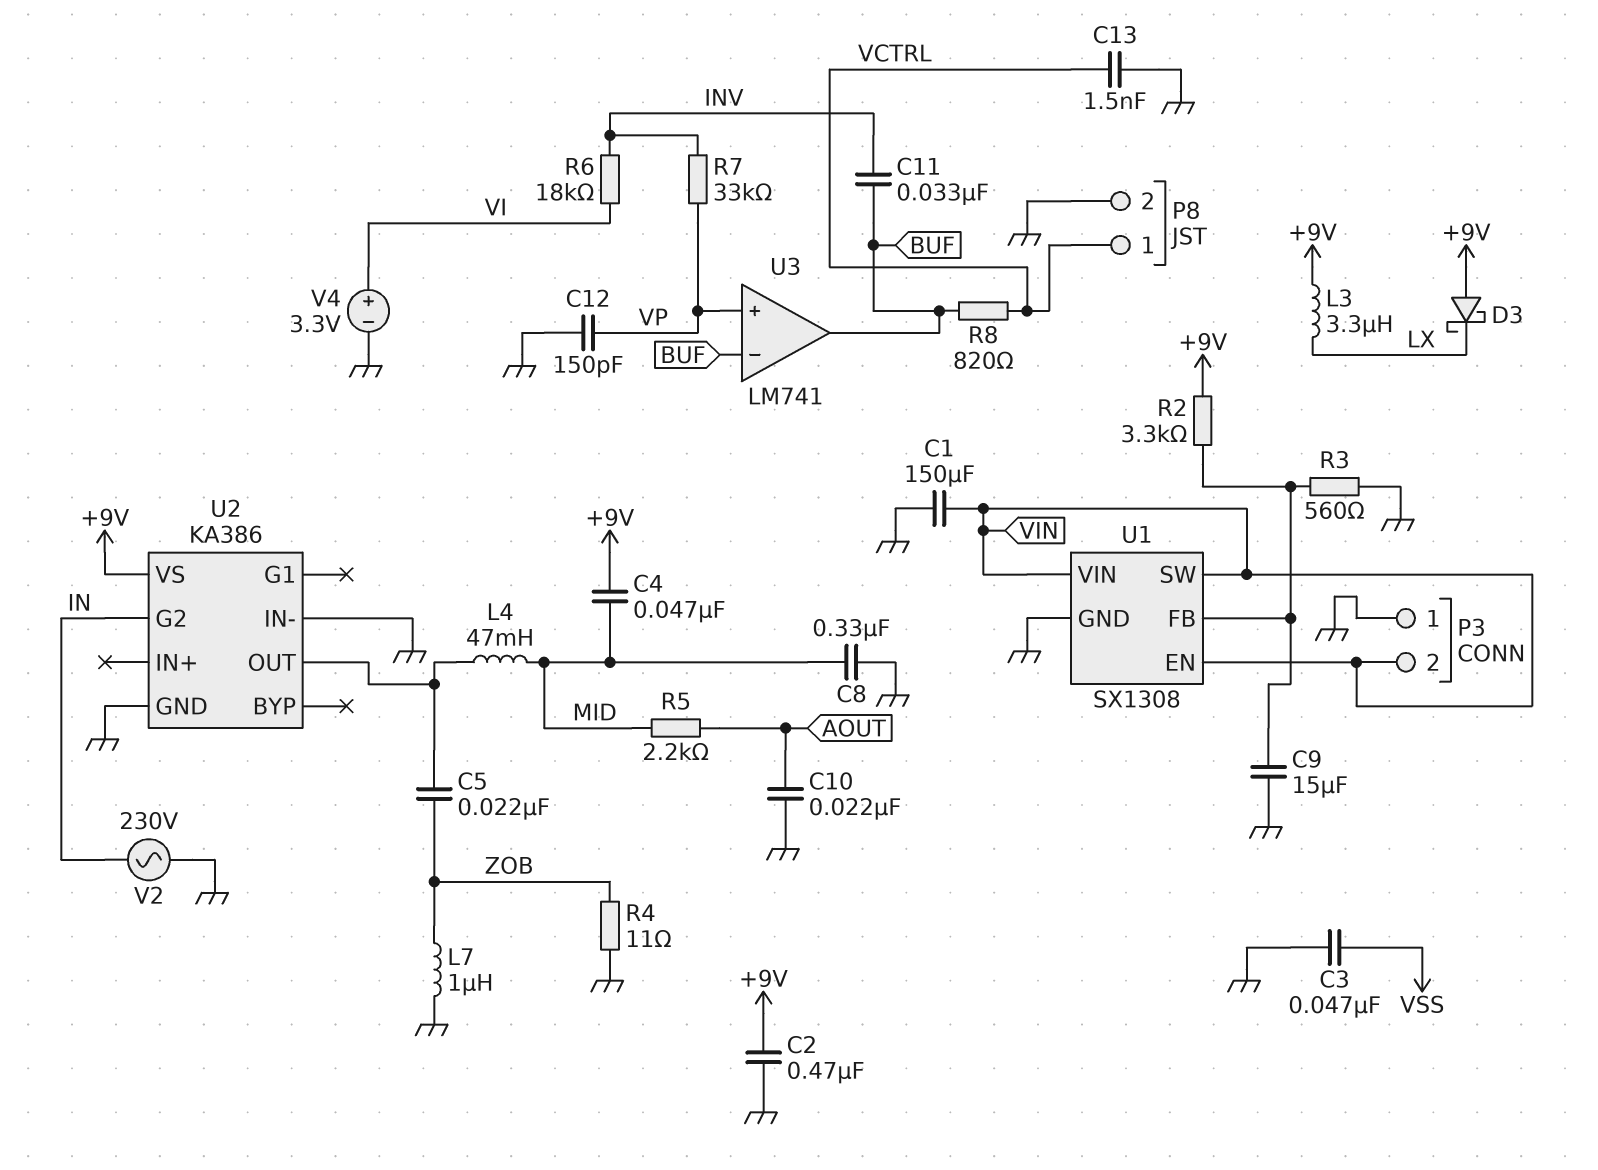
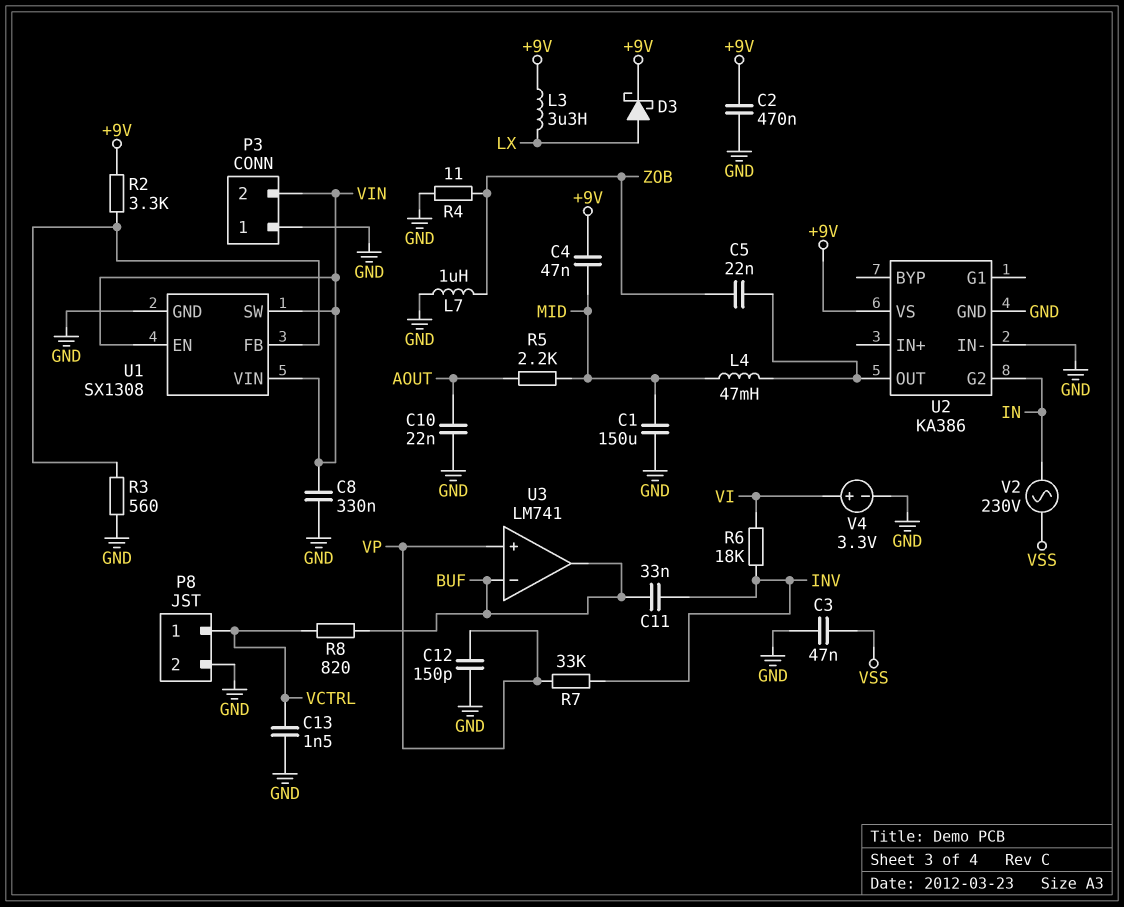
C1: 150uF (GND, VIN) -> 150uF (GND, MID)
C8: 330nF (GND, MID) -> 330nF (GND, VIN)
C9: 15uF (GND, U1/FB) -> none
D3: schottky (A +9V, K LX) -> schottky (A LX, K +9V)
V2: AC 230V (GND, IN) -> AC 230V (IN, VSS)

